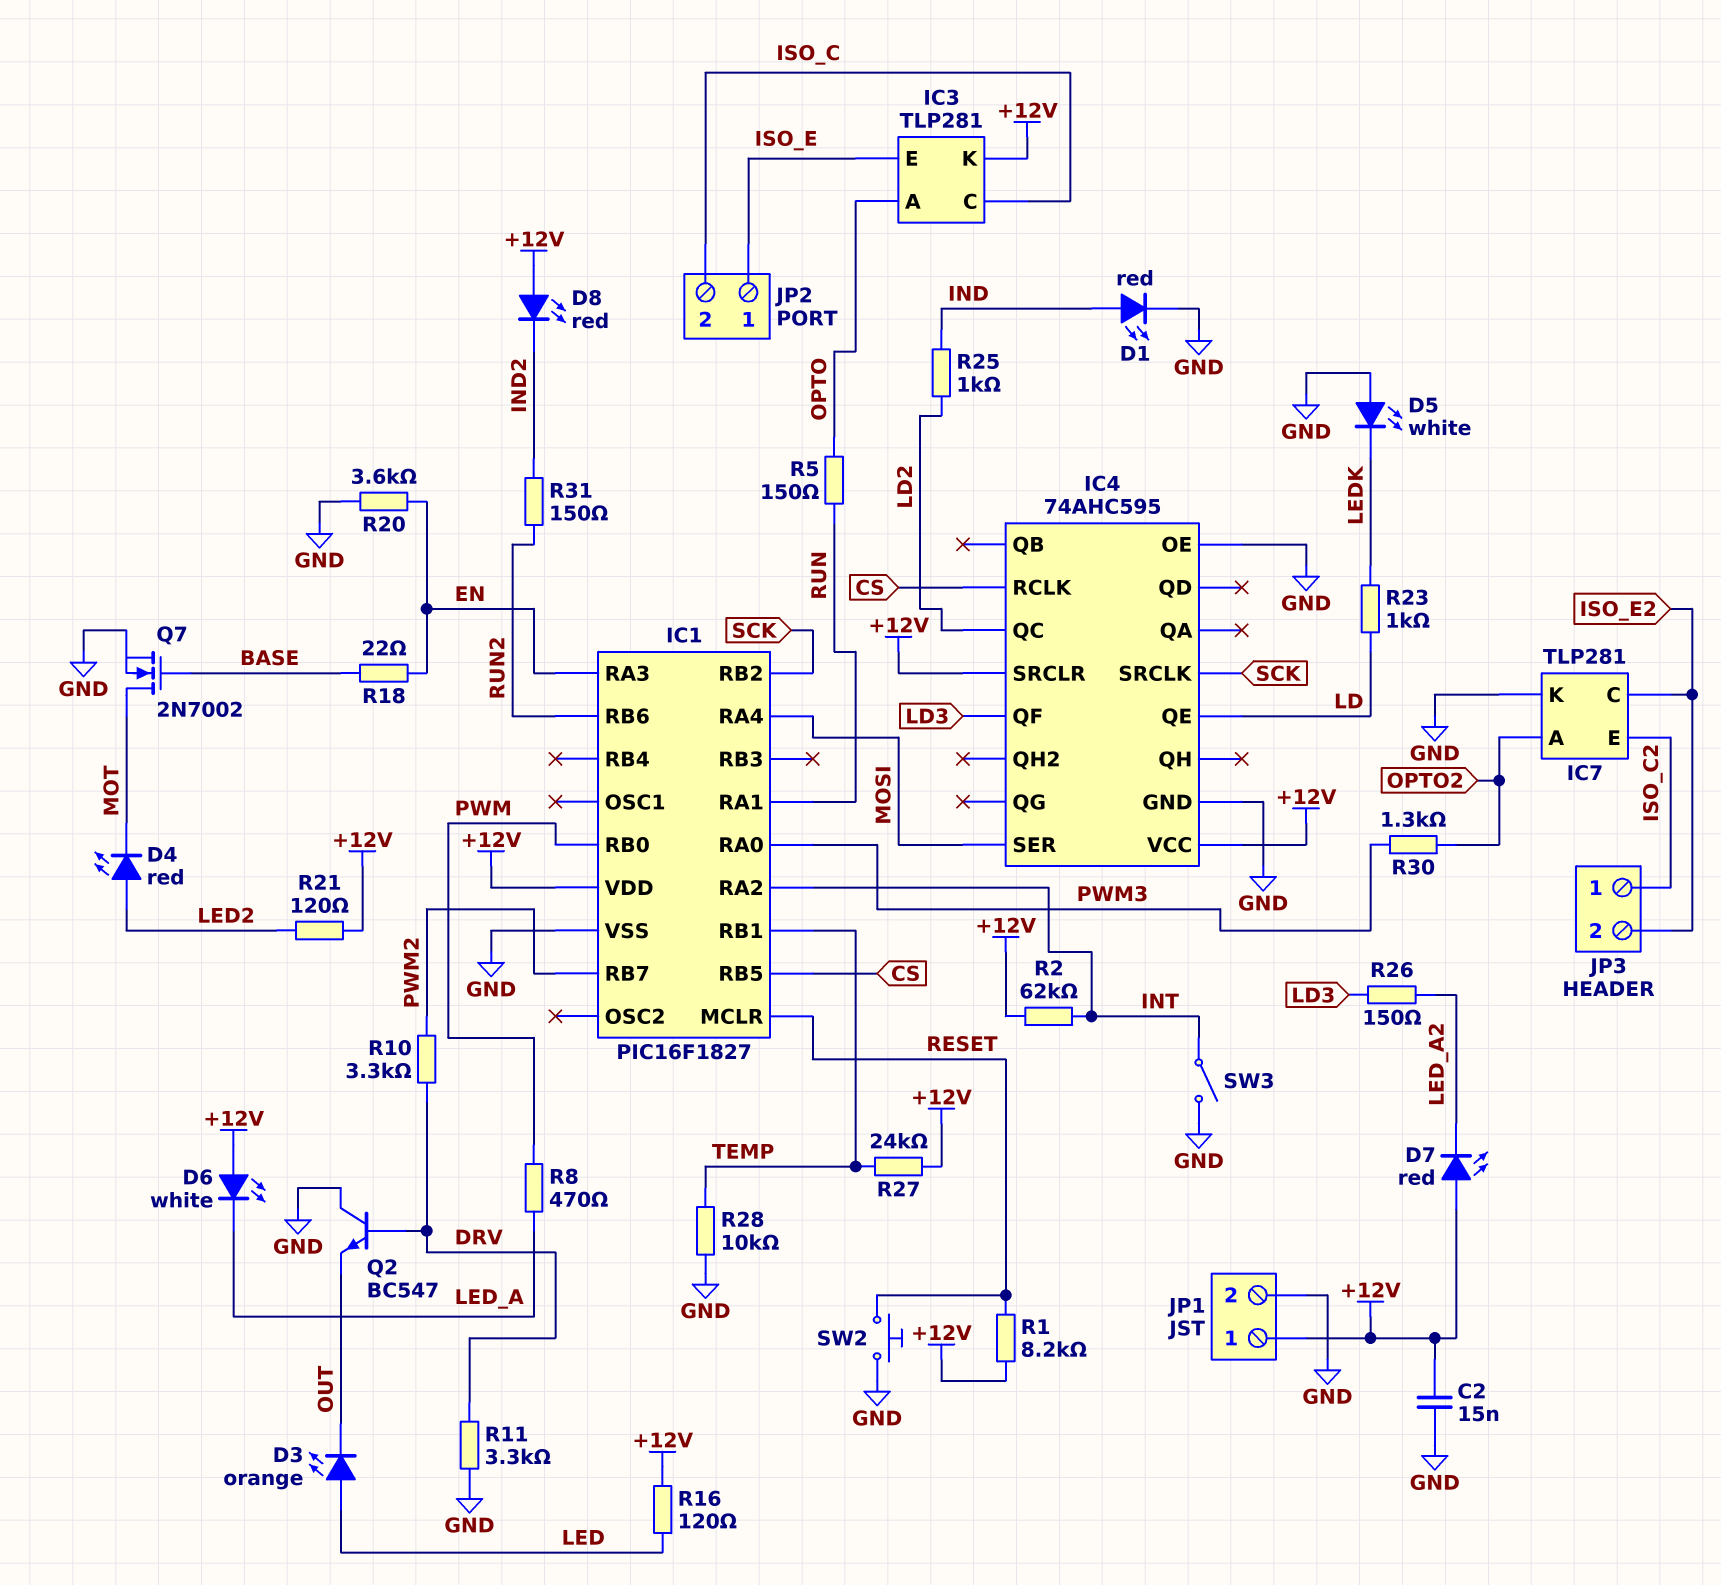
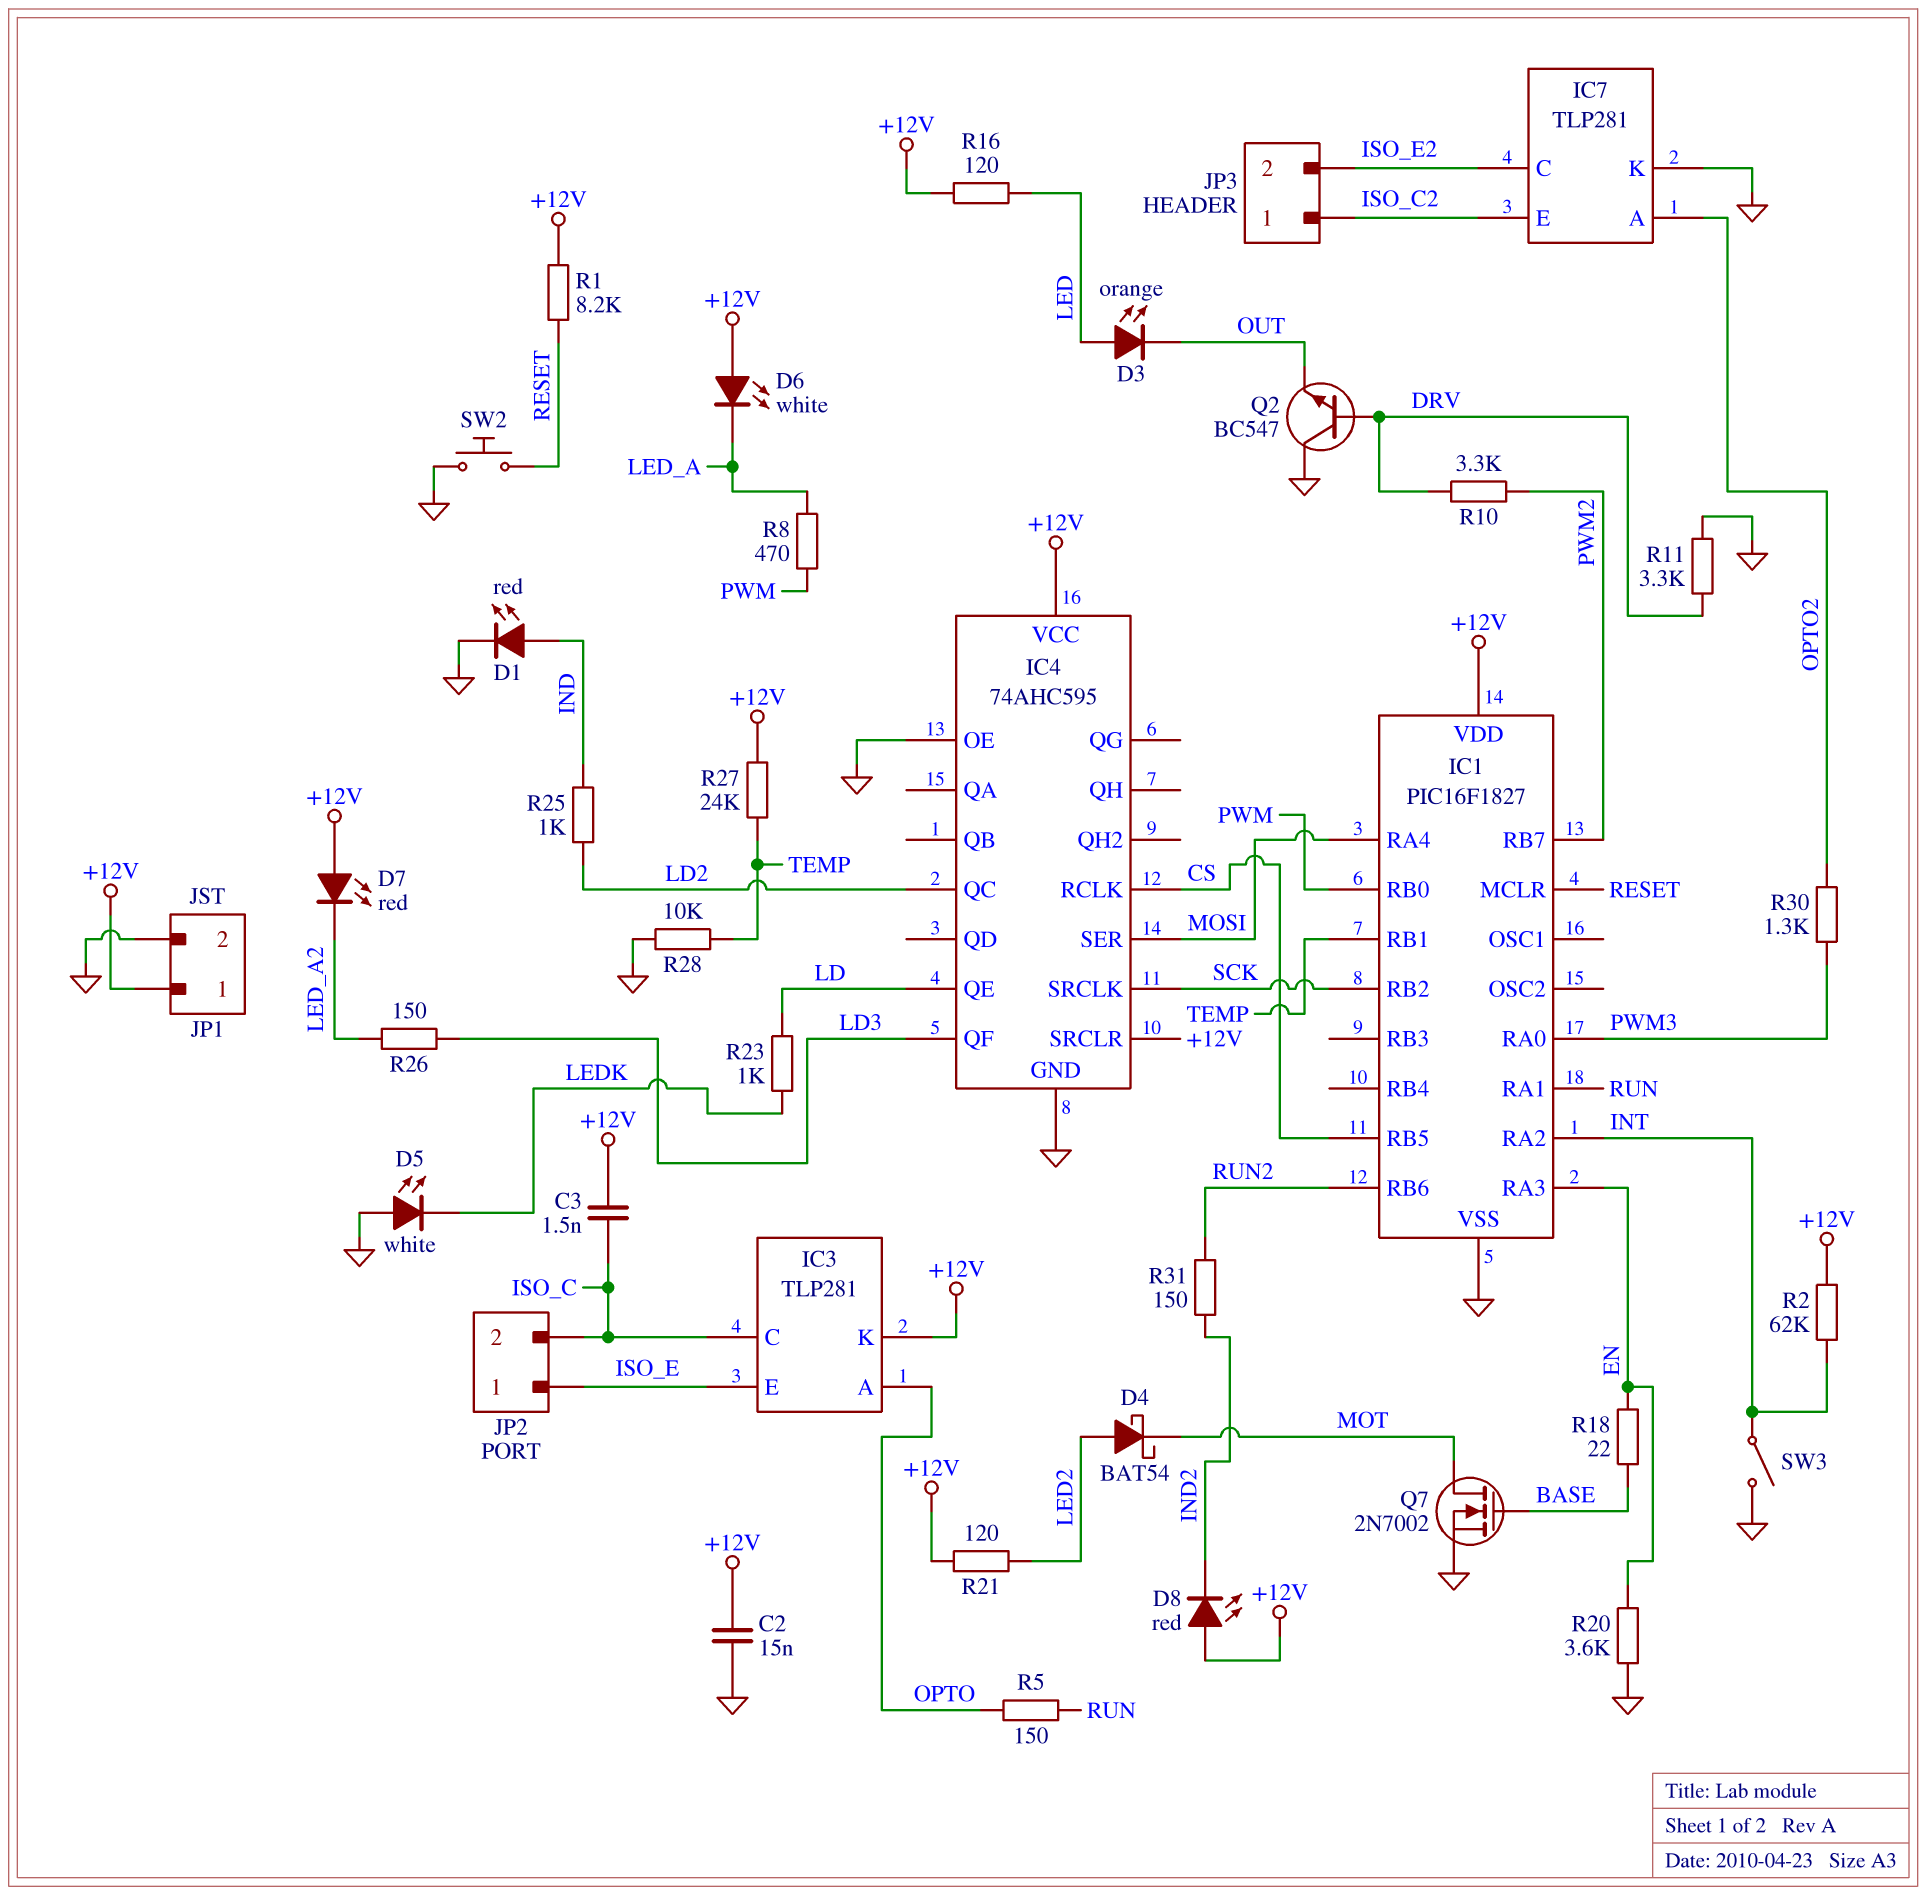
C3: none -> 1.5nF (+12V, ISO_C)
D4: LED red (A LED2, K MOT) -> schottky BAT54 (A LED2, K MOT)

